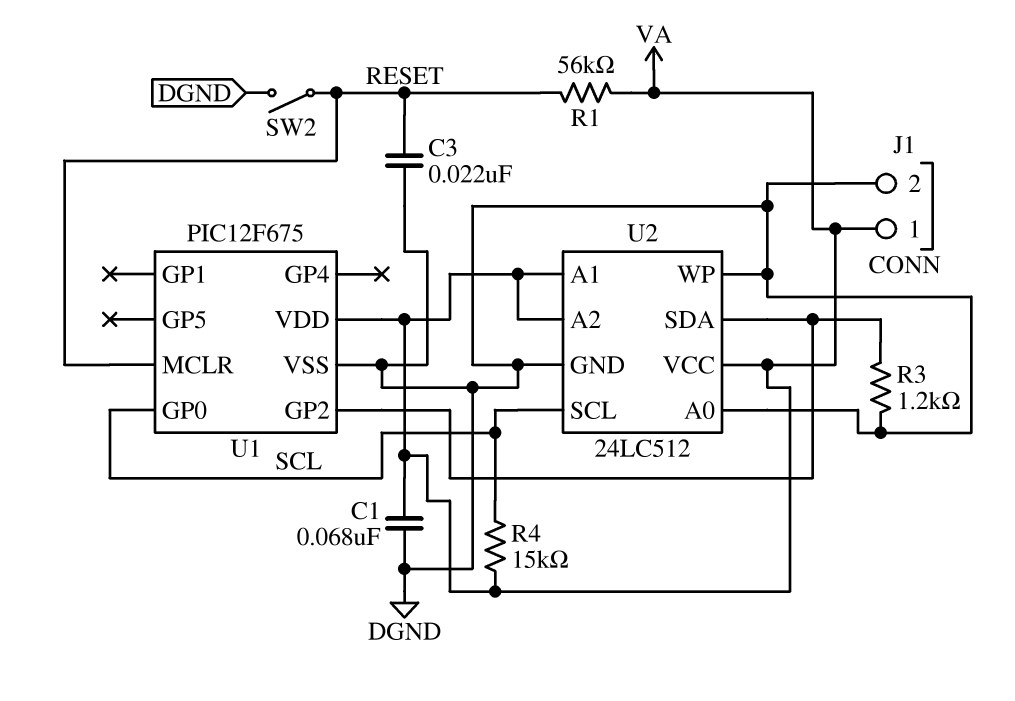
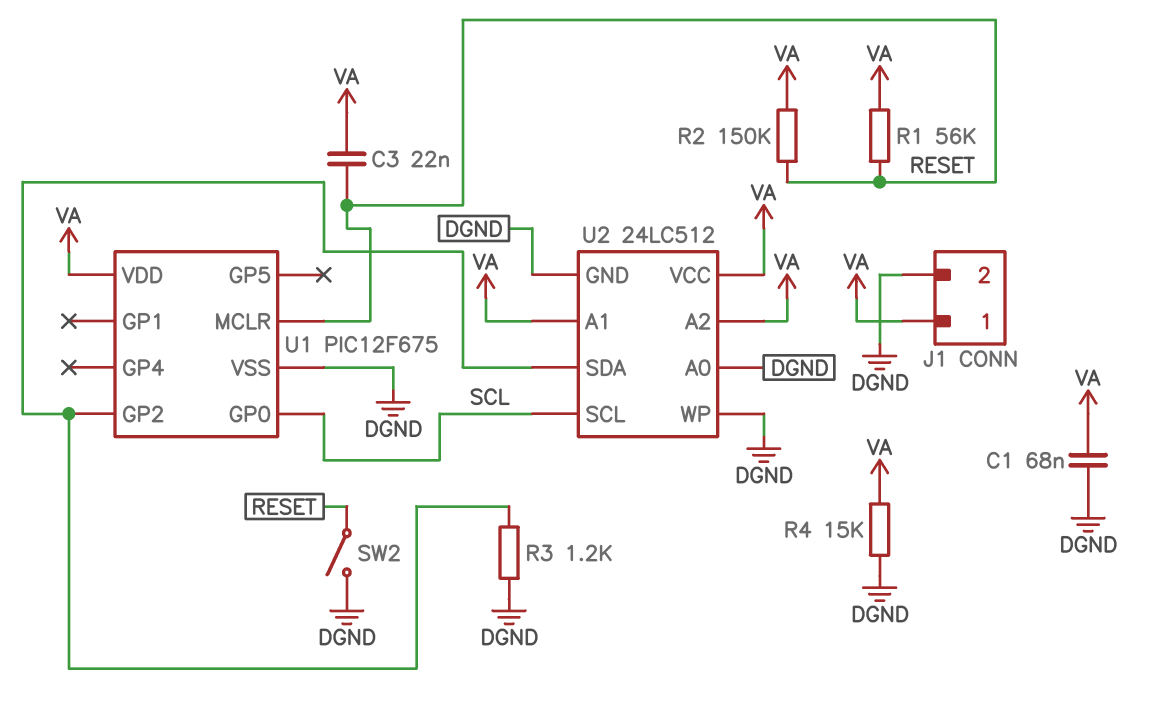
C3: 22nF (DGND, RESET) -> 22nF (RESET, VA)
R2: none -> 150k (RESET, VA)
R4: 15k (SCL, VA) -> 15k (DGND, VA)

